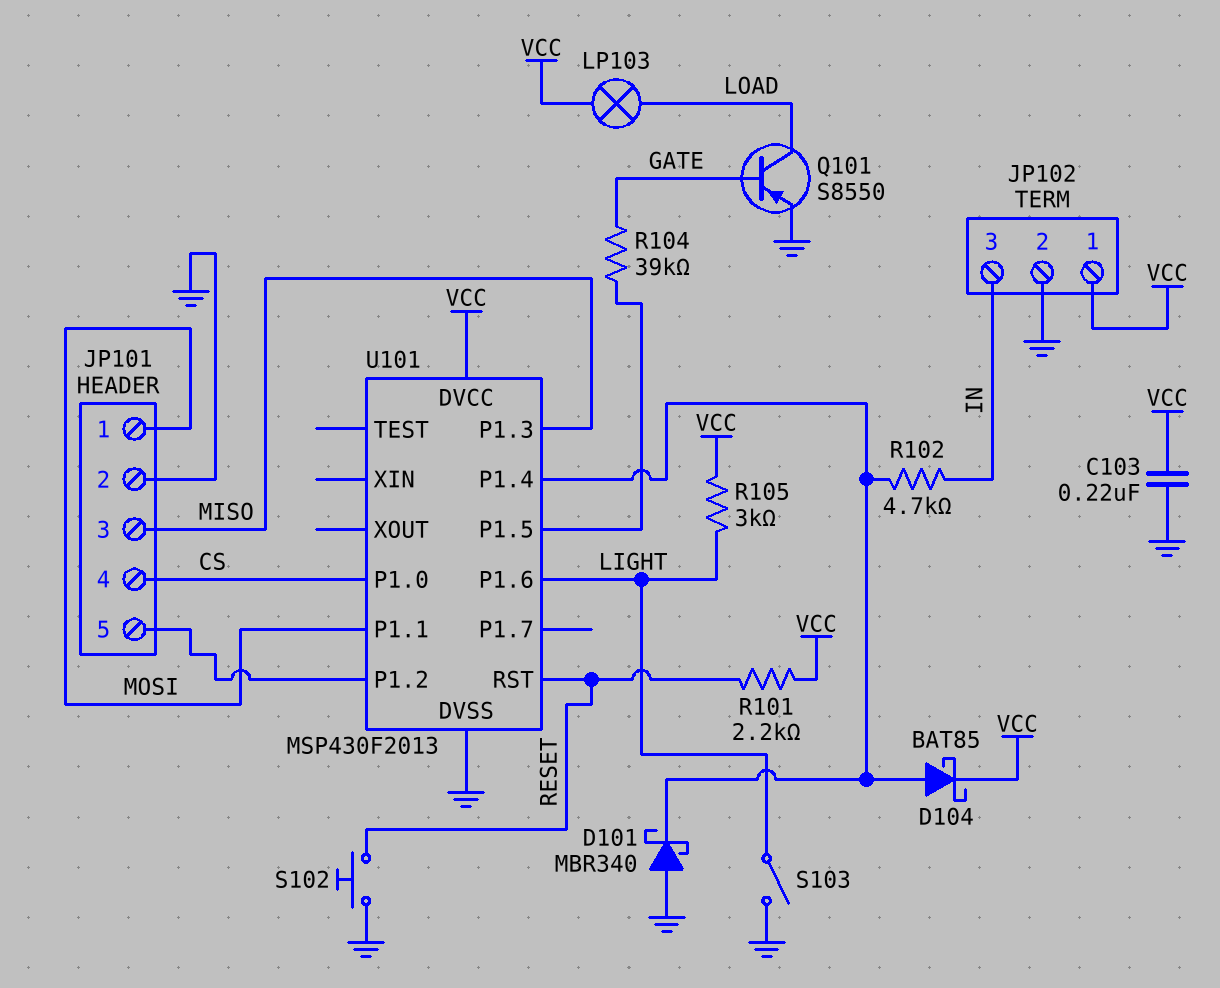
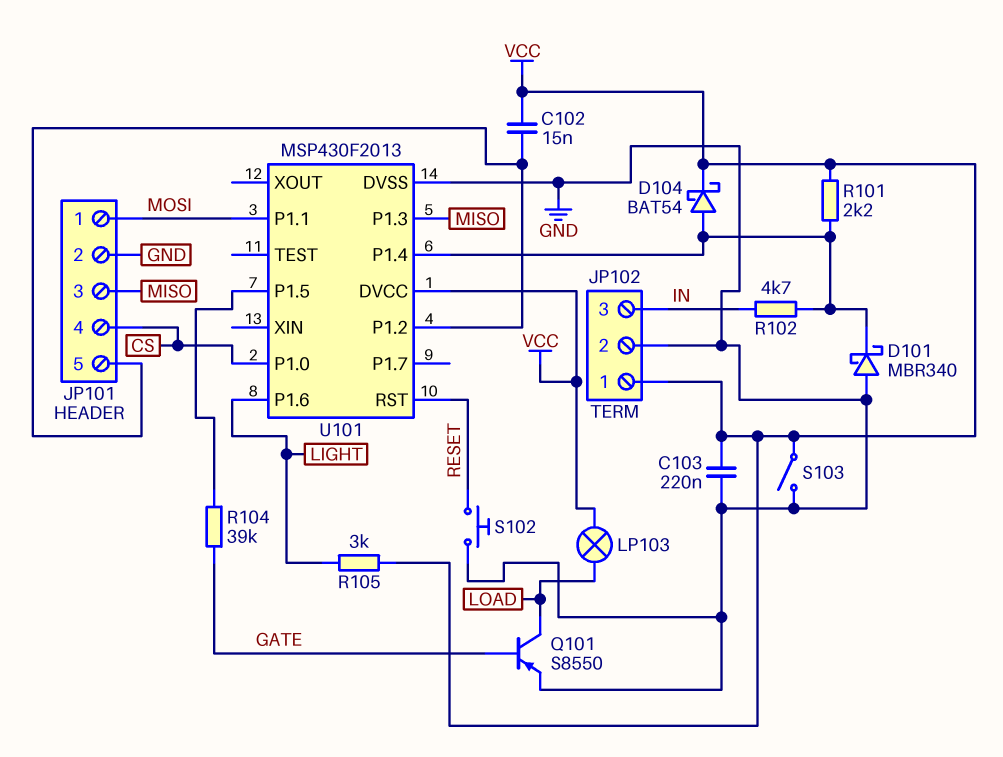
C102: none -> 15nF (JP101/5, VCC)
D104: schottky BAT85 (A U101/P1.4, K VCC) -> schottky BAT54 (A U101/P1.4, K VCC)
R101: 2.2k (RESET, VCC) -> 2.2k (U101/P1.4, VCC)
S103: switch (GND, LIGHT) -> switch (GND, VCC)

